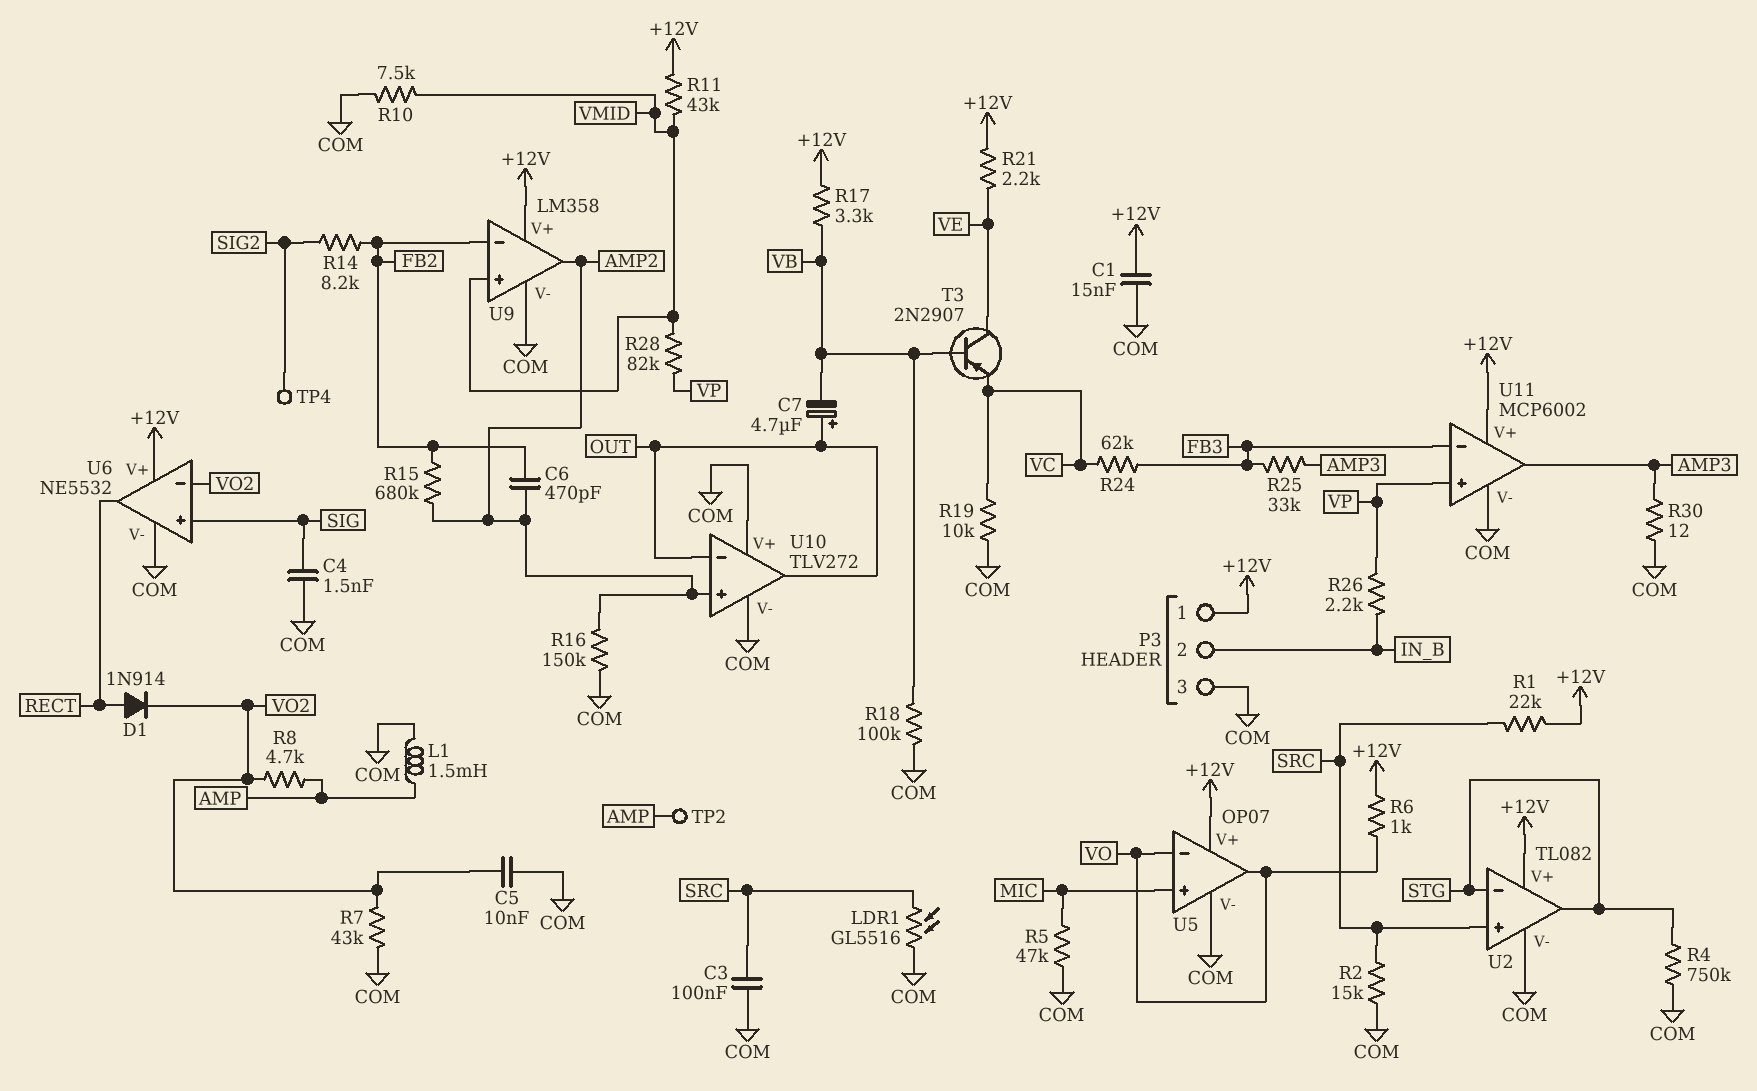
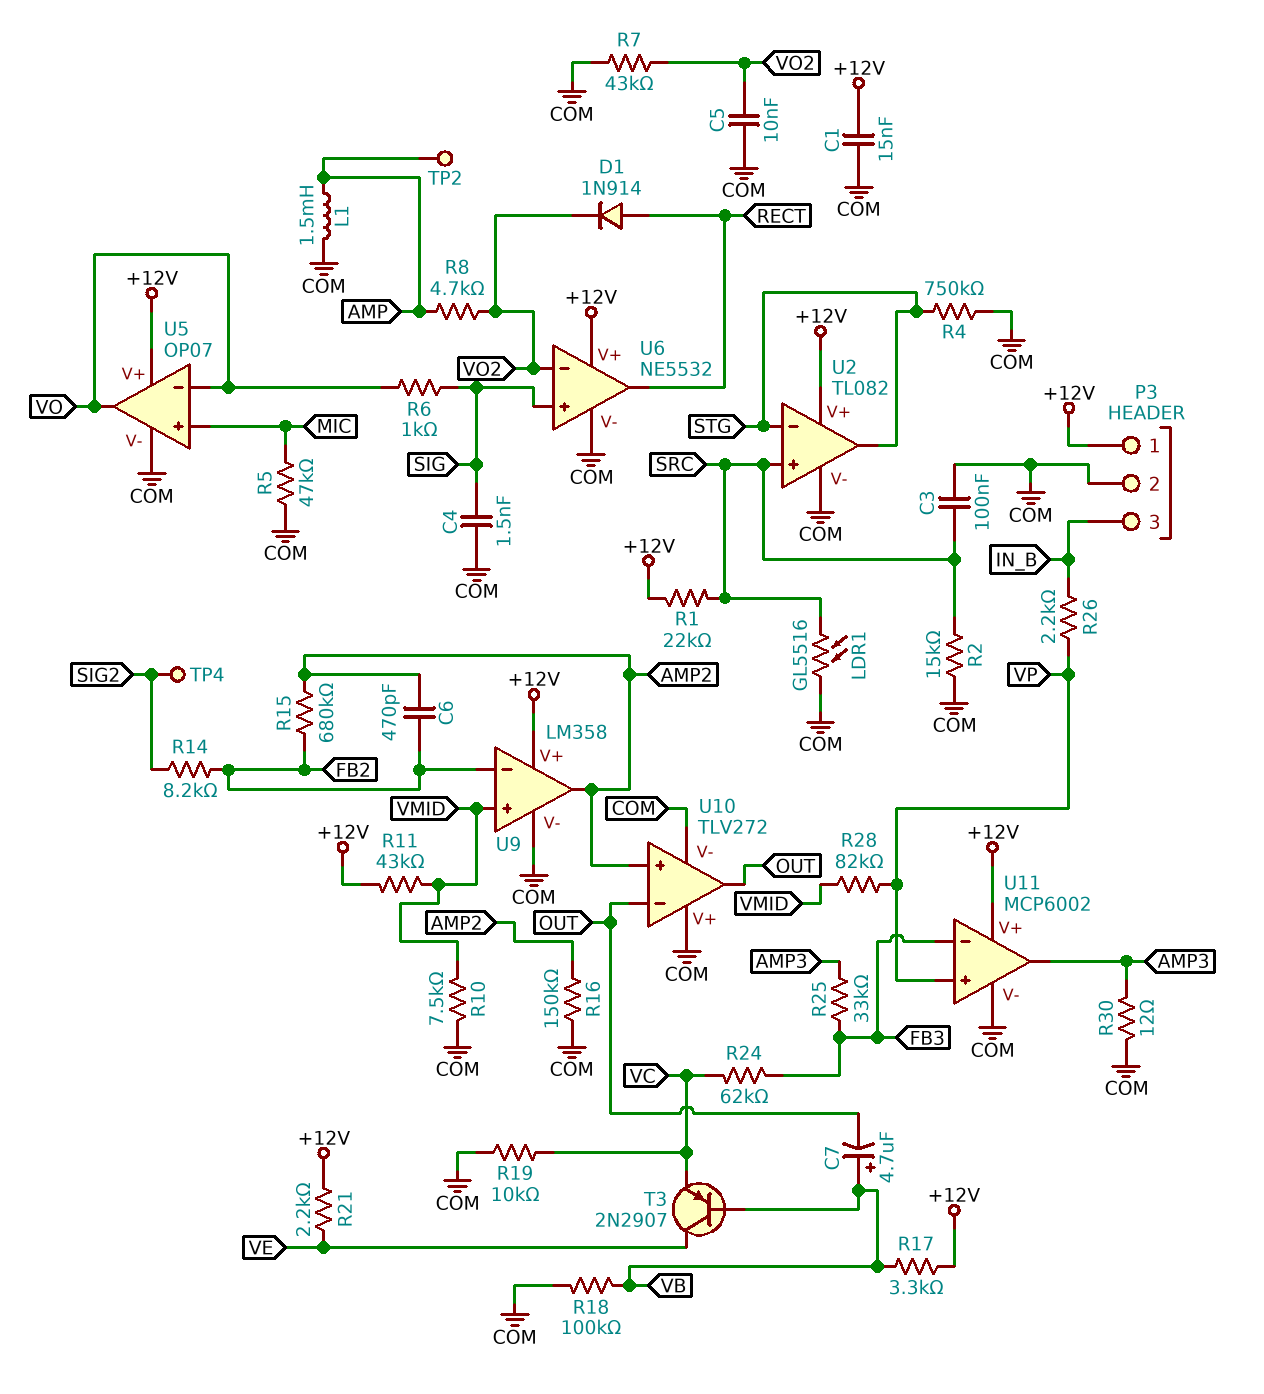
C7: 4.7uF (plus OUT, minus VB) -> 4.7uF (plus VB, minus OUT)
P3 pin 2: IN_B -> COM
P3 pin 3: COM -> IN_B
R6: 1k (+12V, VO) -> 1k (SIG, VO)

